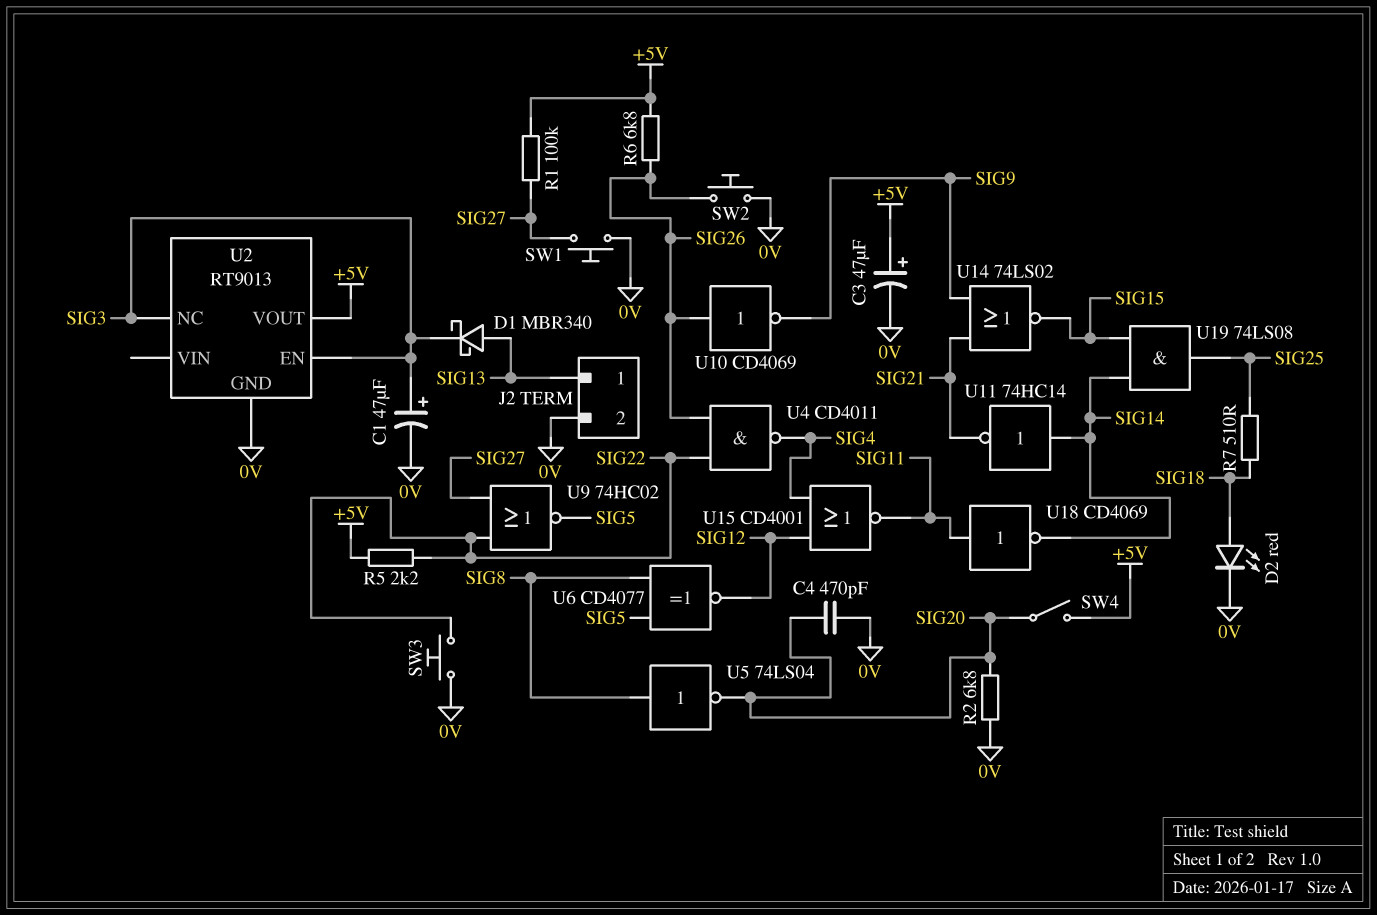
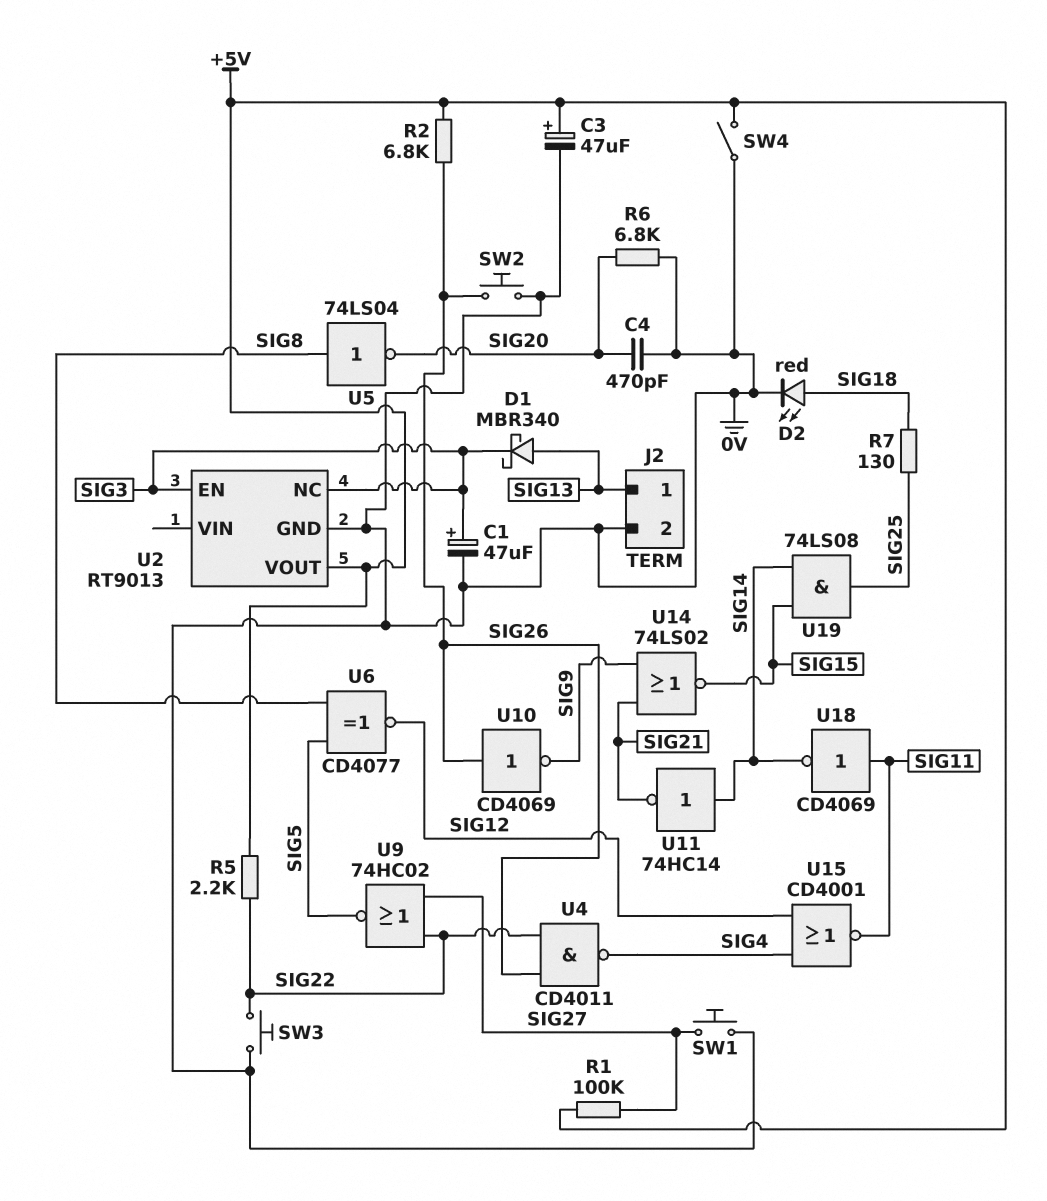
R2: 6.8k (0V, SIG20) -> 6.8k (+5V, SIG26)
R6: 6.8k (+5V, SIG26) -> 6.8k (0V, SIG20)
R7: 510 (SIG18, SIG25) -> 130 (SIG18, SIG25)
SW4: switch (+5V, SIG20) -> switch (+5V, 0V)

